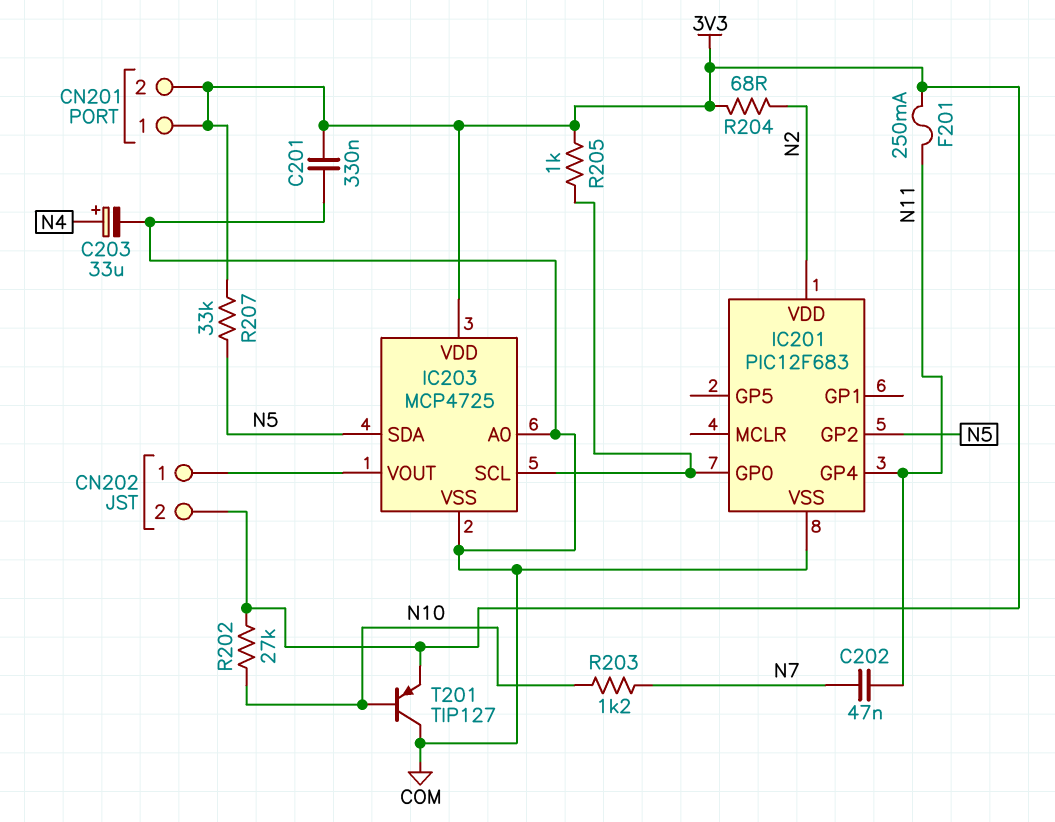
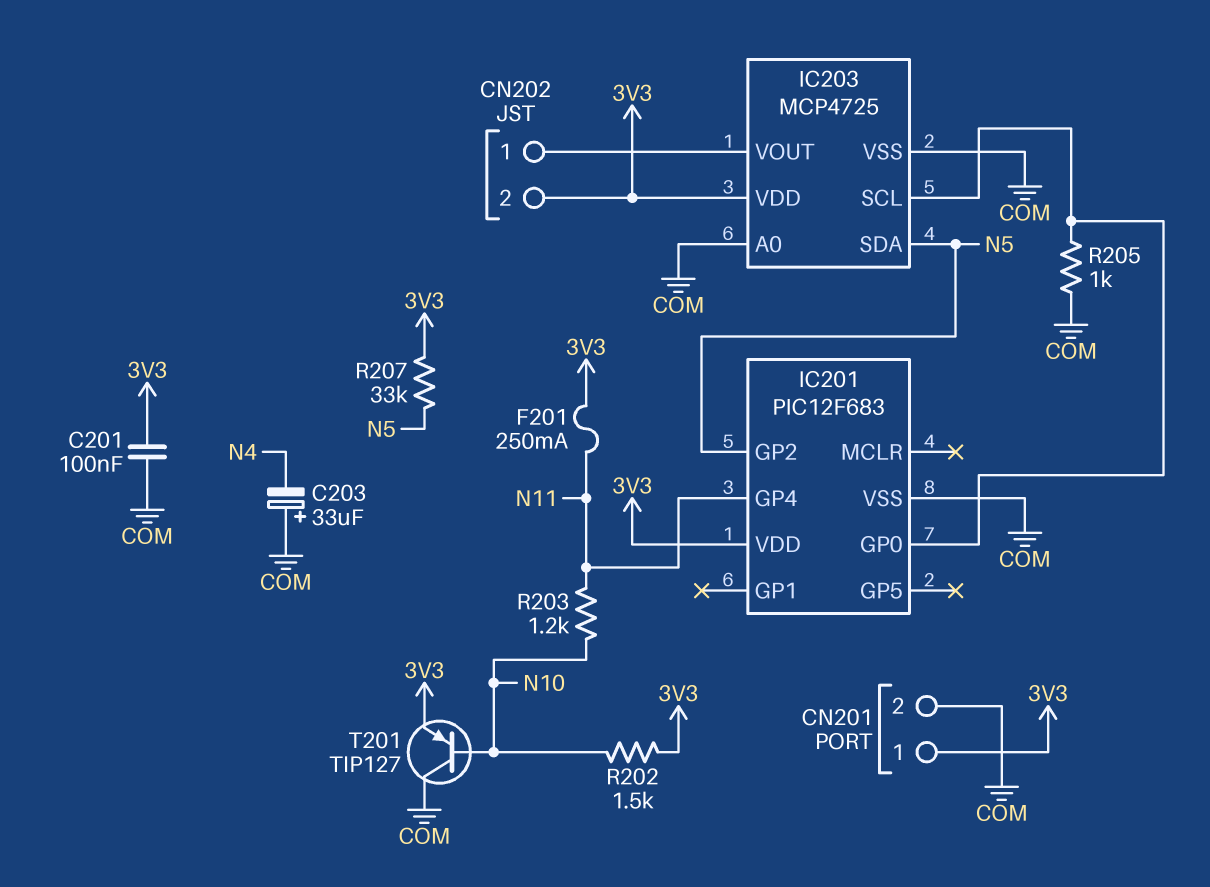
C201: 330nF (3V3, COM) -> 100nF (3V3, COM)
C202: 47nF (N7, N11) -> none
C203: 33uF (plus N4, minus COM) -> 33uF (plus COM, minus N4)
CN201 pin 2: 3V3 -> COM
IC201 pin VDD: N2 -> 3V3
R202: 27k (3V3, N10) -> 1.5k (3V3, N10)
R203: 1.2k (N7, N10) -> 1.2k (N10, N11)
R204: 68 (3V3, N2) -> none
R205: 1k (3V3, IC201/GP0) -> 1k (COM, IC201/GP0)

